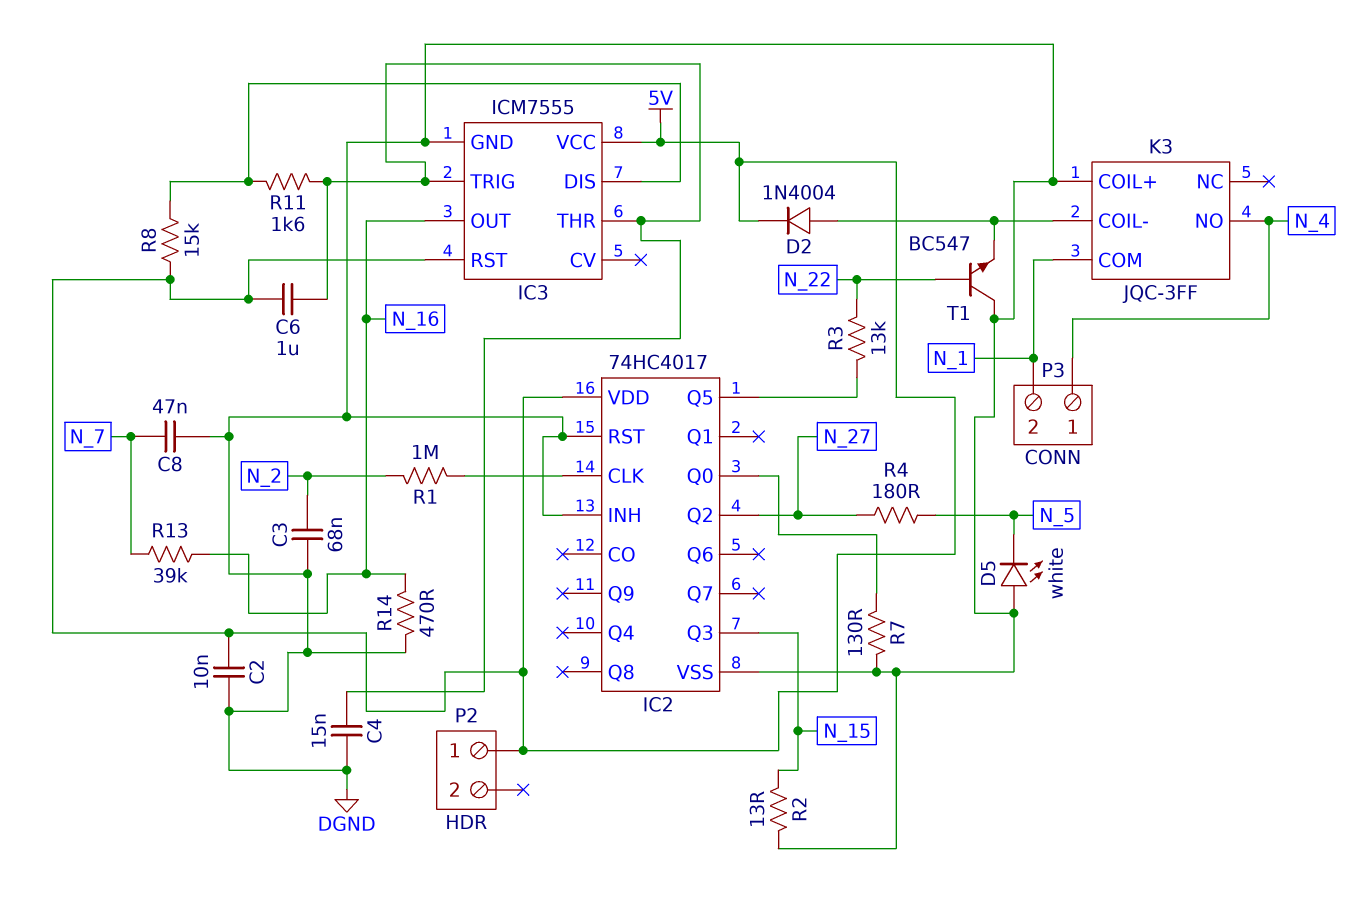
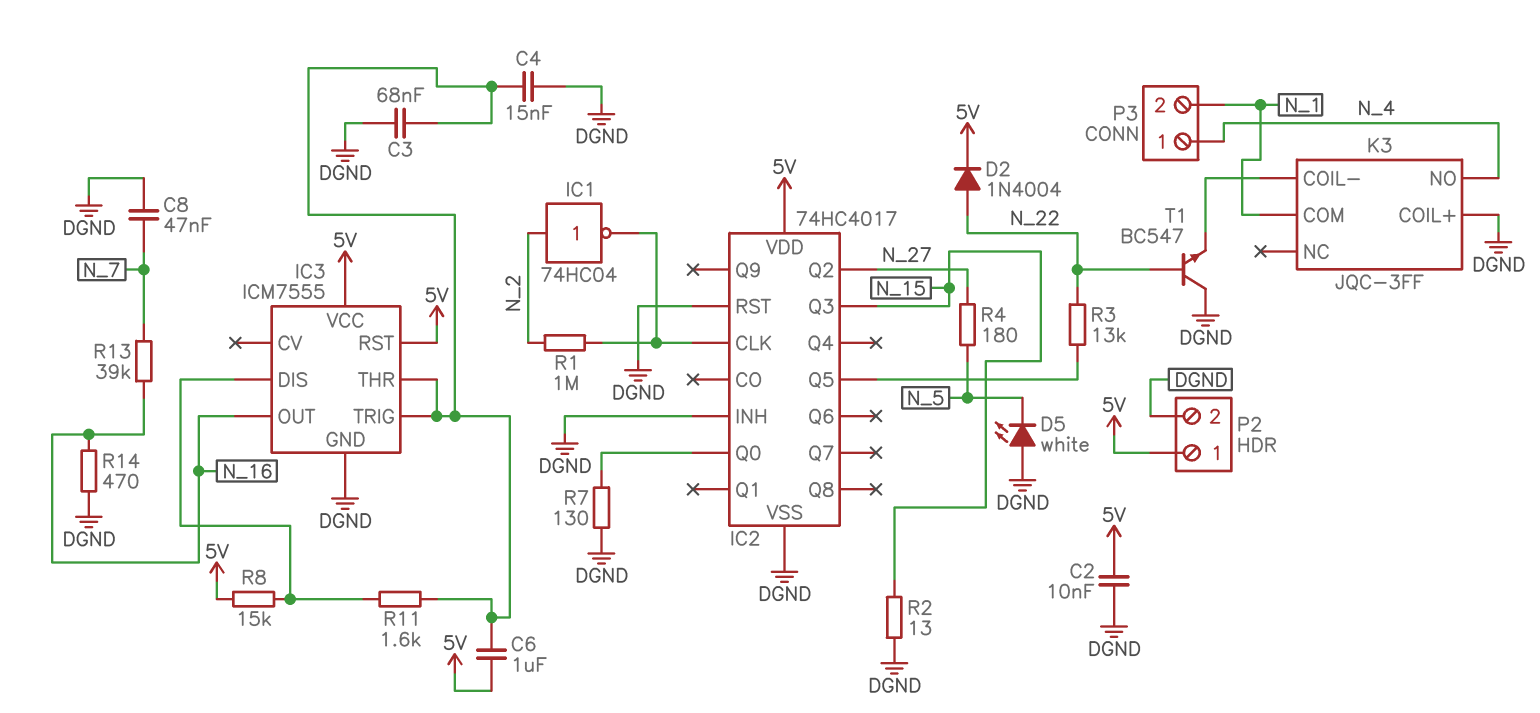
C3: 68nF (DGND, N_2) -> 68nF (DGND, IC3/THR)
D2: diode 1N4004 (A K3/COIL-, K 5V) -> diode 1N4004 (A N_22, K 5V)
IC1: none -> NOT 74HC04 (in N_2, out IC2/CLK)
P2 pin 2: none -> DGND

